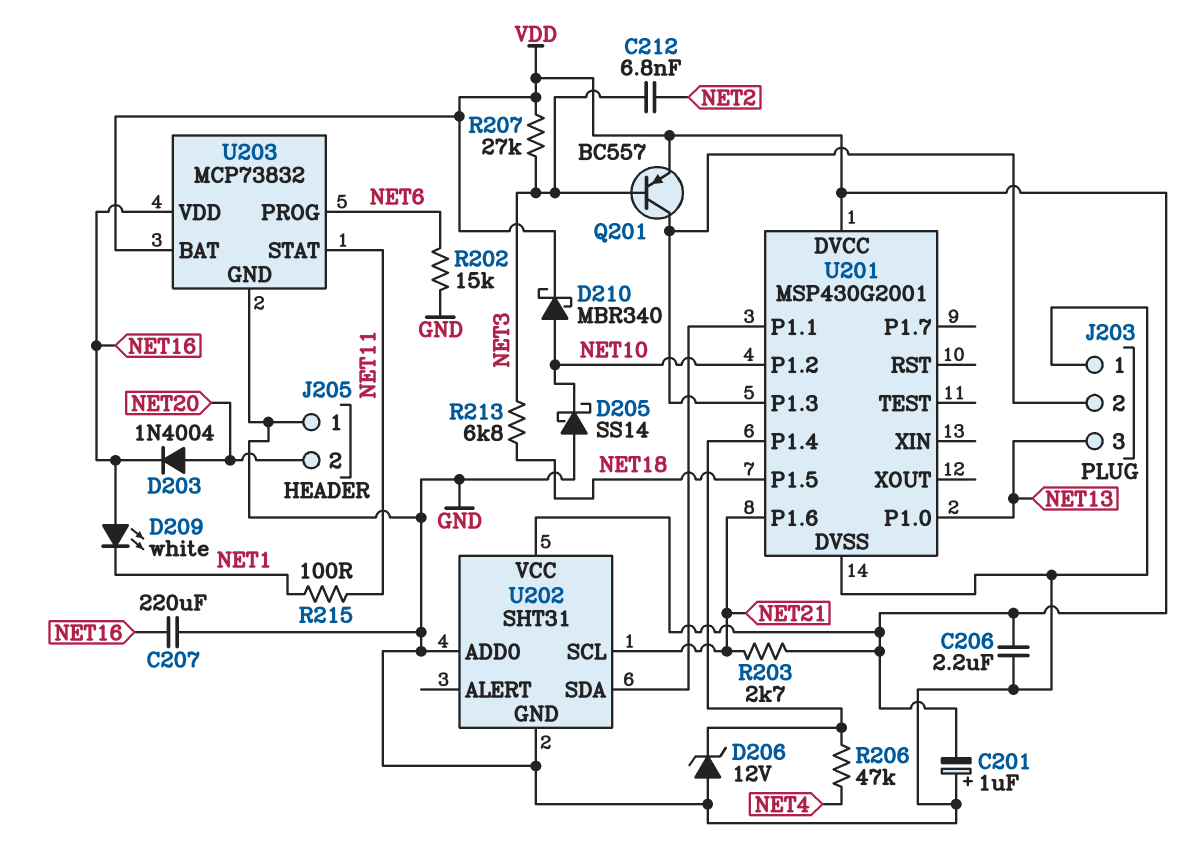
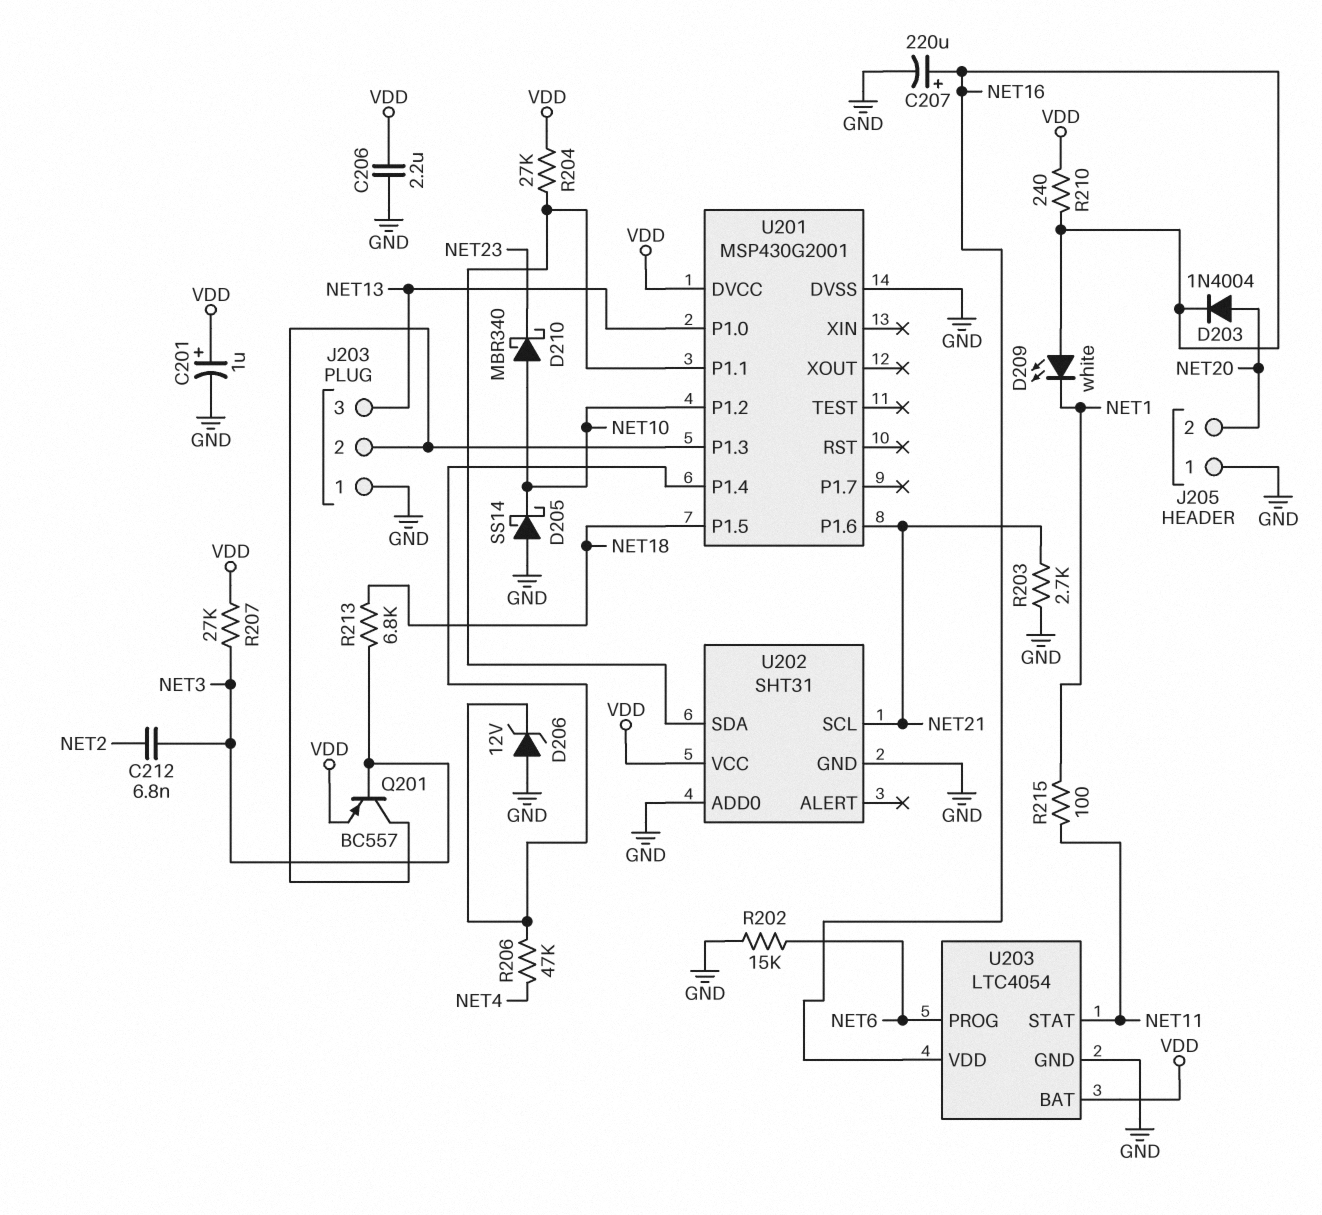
C201: 1uF (plus GND, minus VDD) -> 1uF (plus VDD, minus GND)
C207: 220uF (GND, NET16) -> 220uF (plus NET16, minus GND)
D210: schottky MBR340 (A NET10, K VDD) -> schottky MBR340 (A NET10, K NET23)
R203: 2.7k (NET21, VDD) -> 2.7k (GND, NET21)
R204: none -> 27k (U201/P1.1, VDD)
R210: none -> 240 (NET16, VDD)
U203: MCP73832 -> LTC4054

